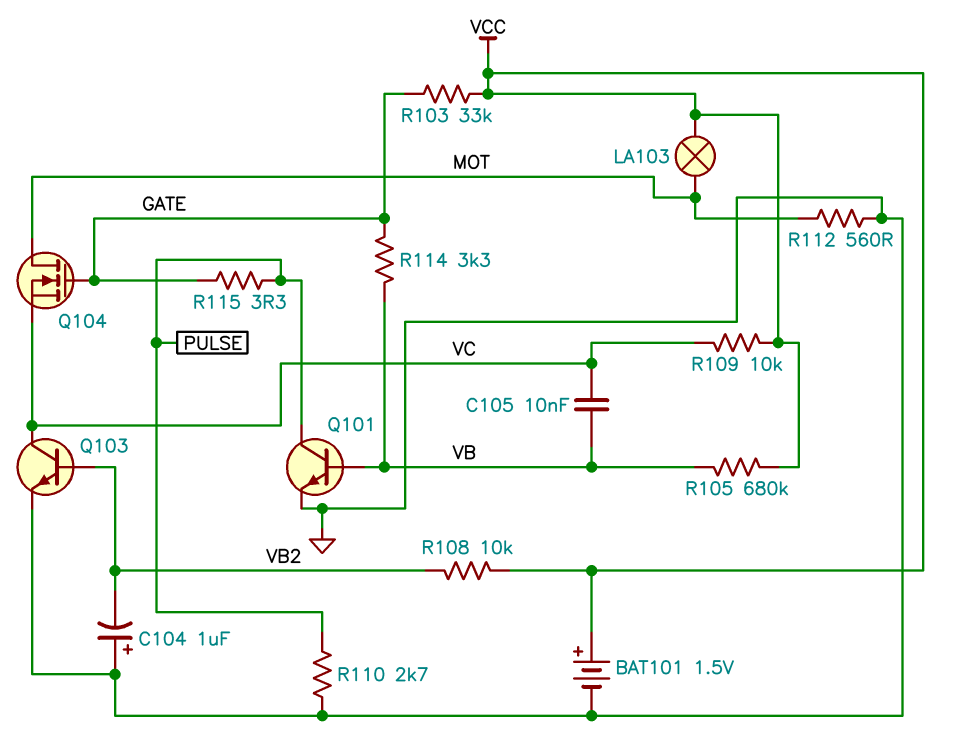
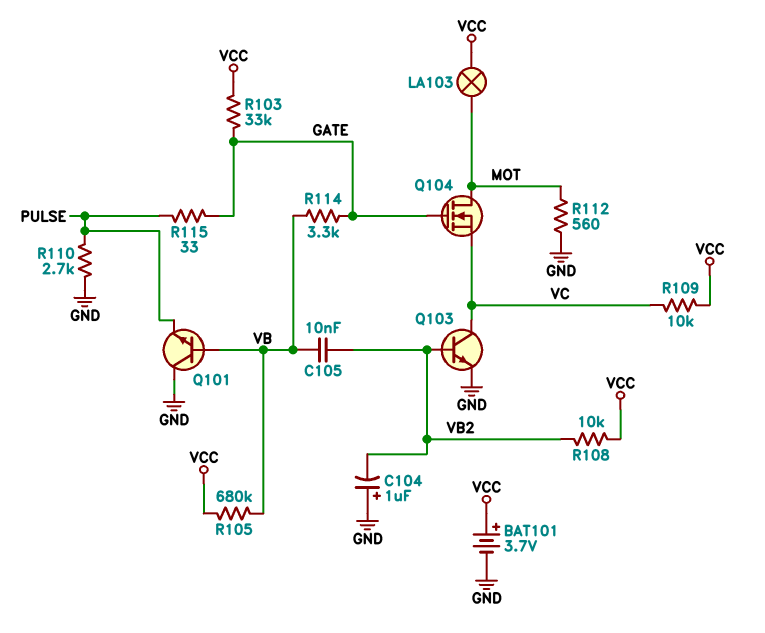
BAT101: 1.5V (plus VCC, minus GND) -> 3.7V (plus VCC, minus GND)
C105: 10nF (VB, VC) -> 10nF (VB, VB2)
Q101: NPN (B VB, C PULSE, E GND) -> NPN (B VB, C GND, E PULSE)
R115: 3.3 (GATE, PULSE) -> 33 (GATE, PULSE)

